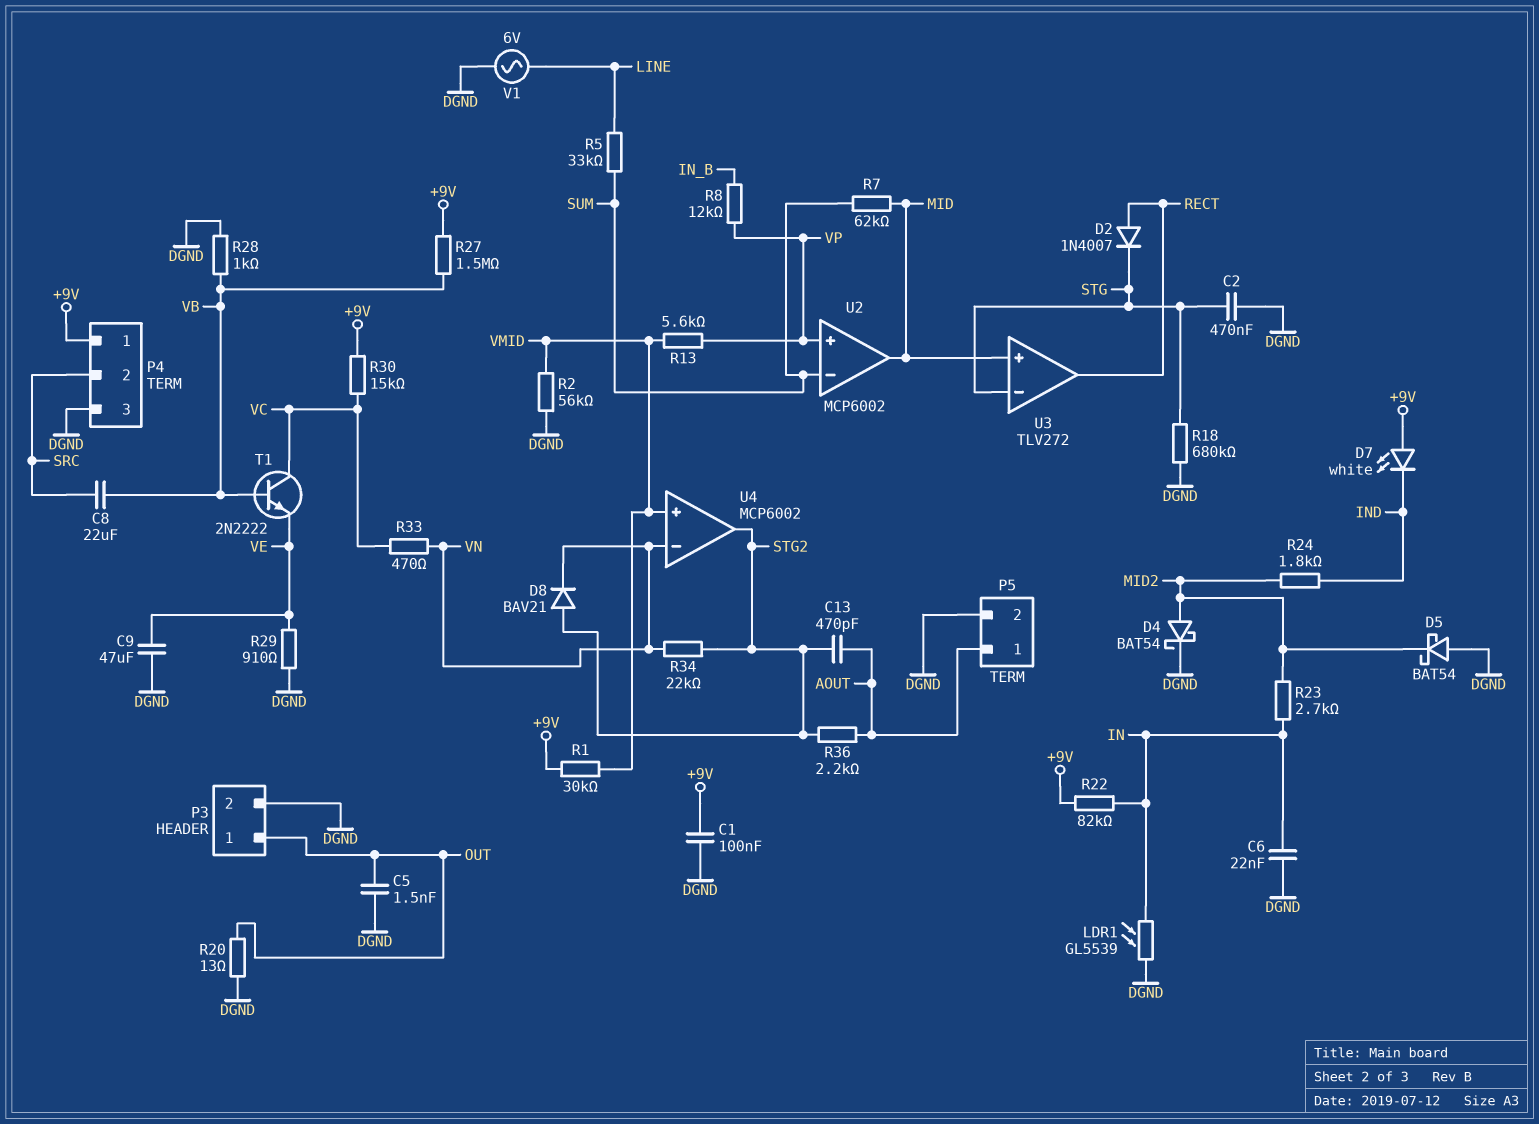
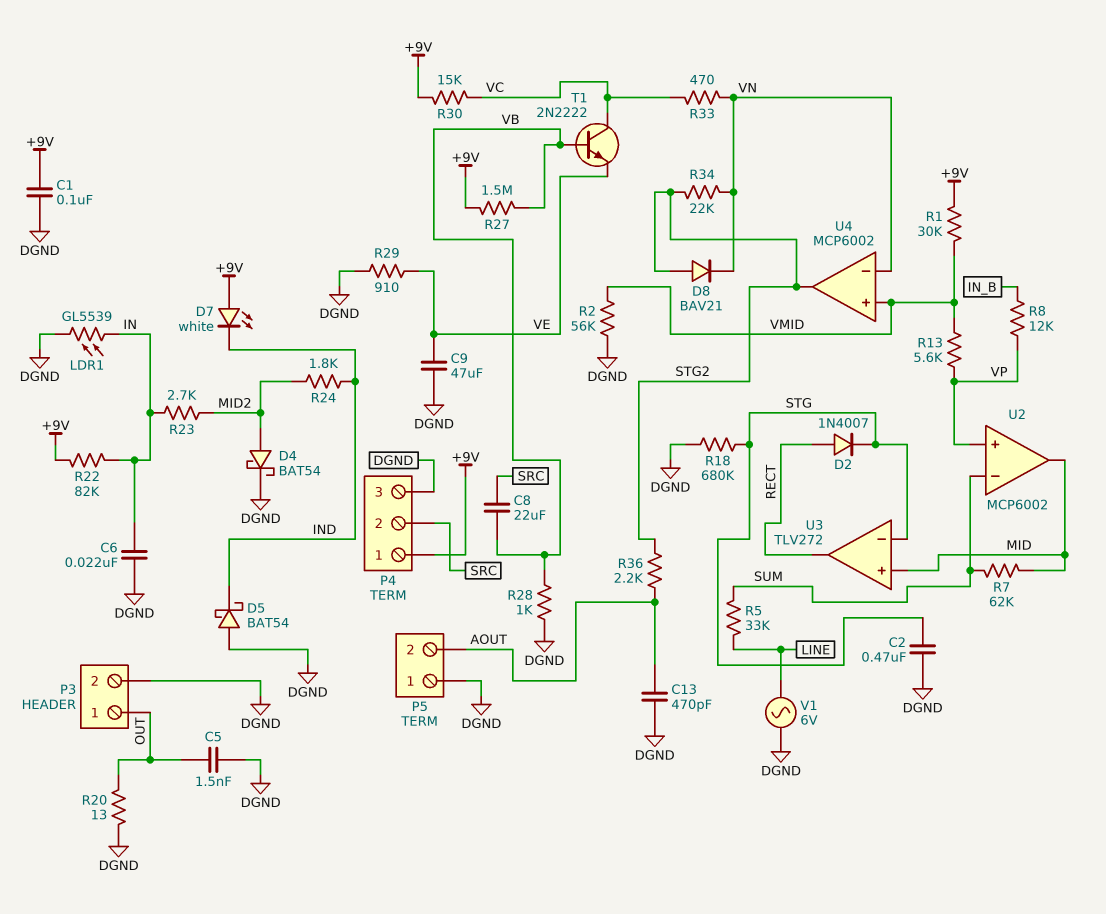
C13: 470pF (AOUT, STG2) -> 470pF (AOUT, DGND)
D5: schottky BAT54 (A DGND, K MID2) -> schottky BAT54 (A DGND, K IND)
P5 pin 1: AOUT -> DGND
P5 pin 2: DGND -> AOUT

